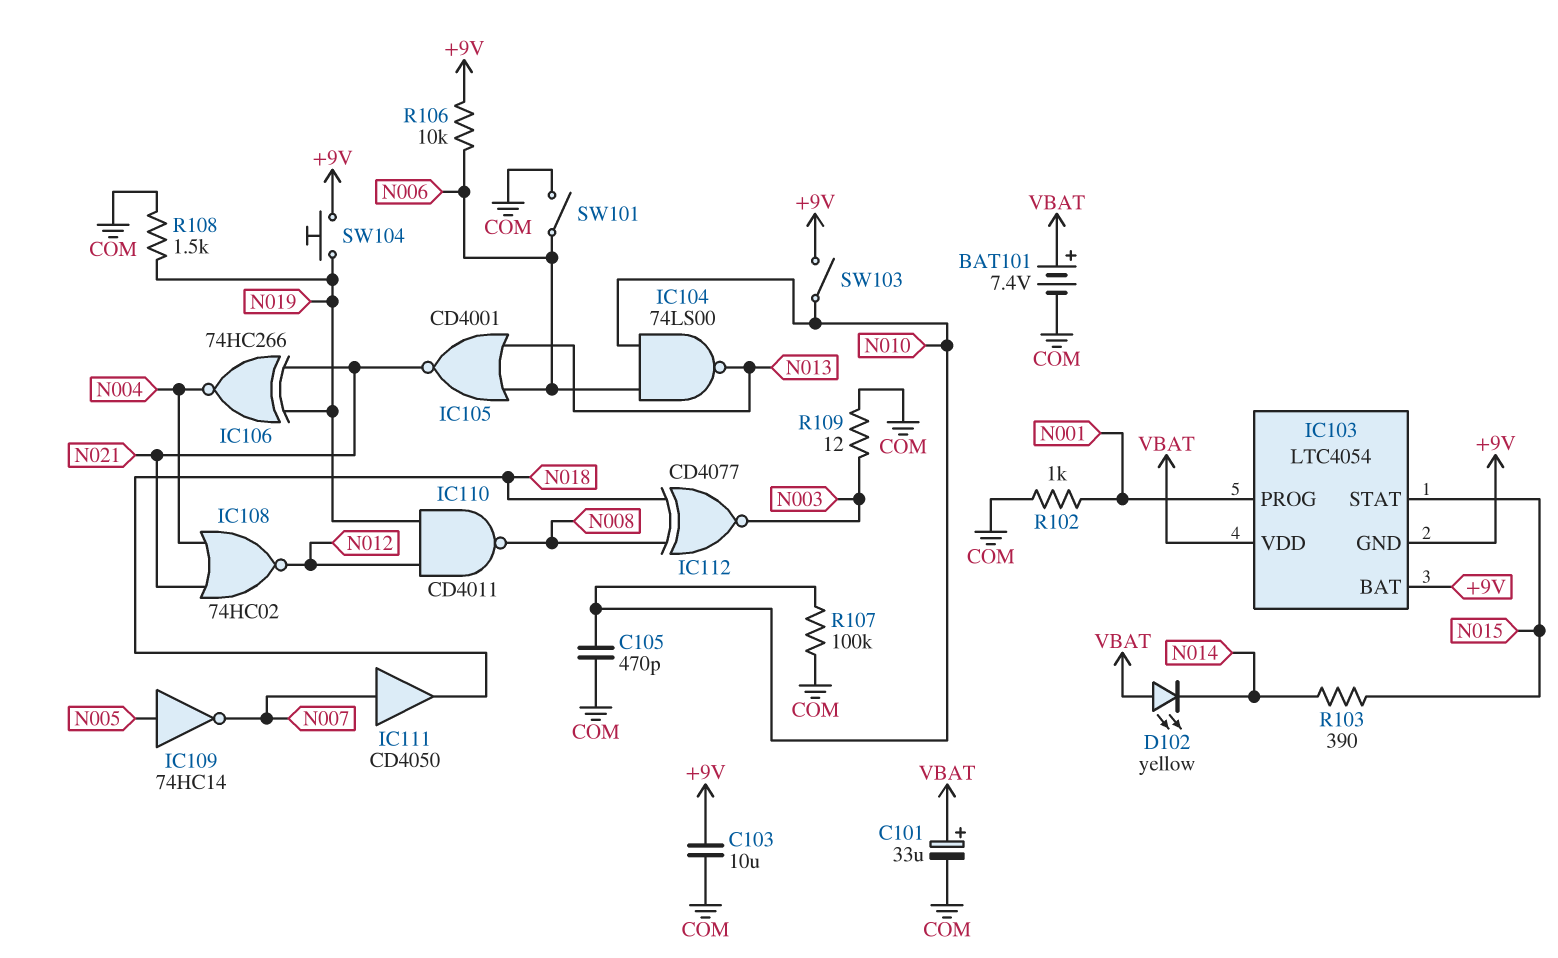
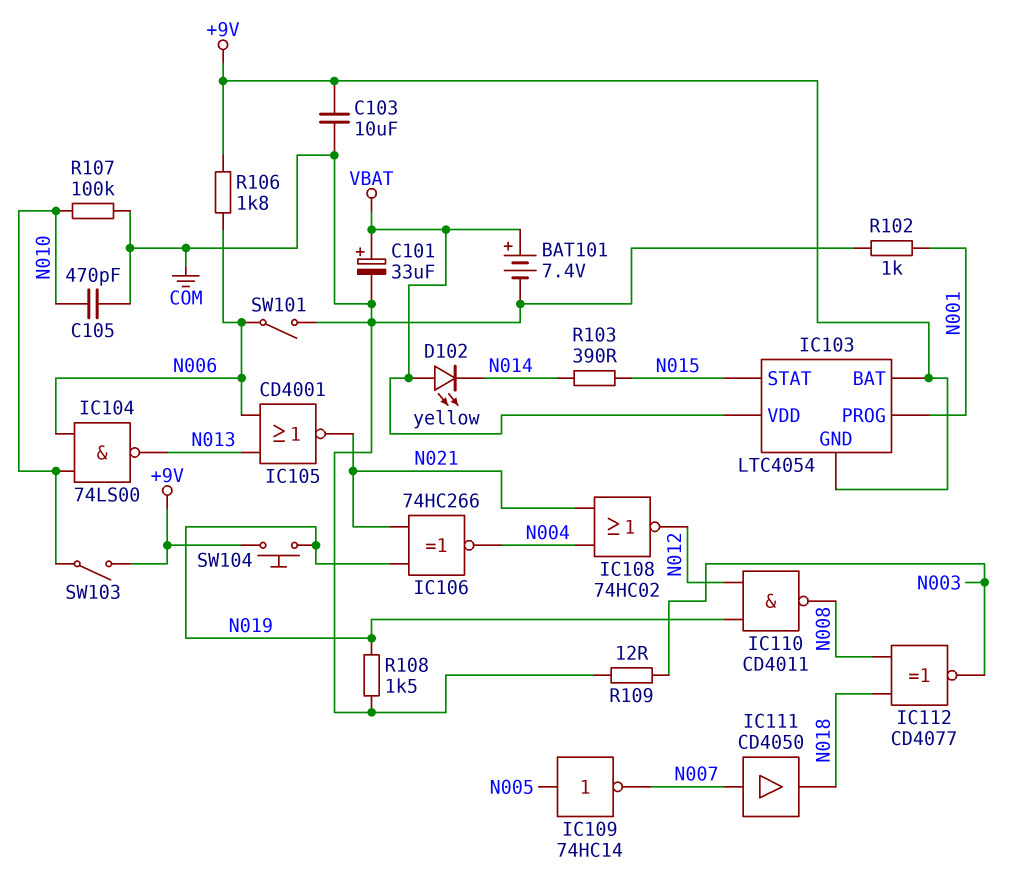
R106: 10k (+9V, N006) -> 1.8k (+9V, N006)

